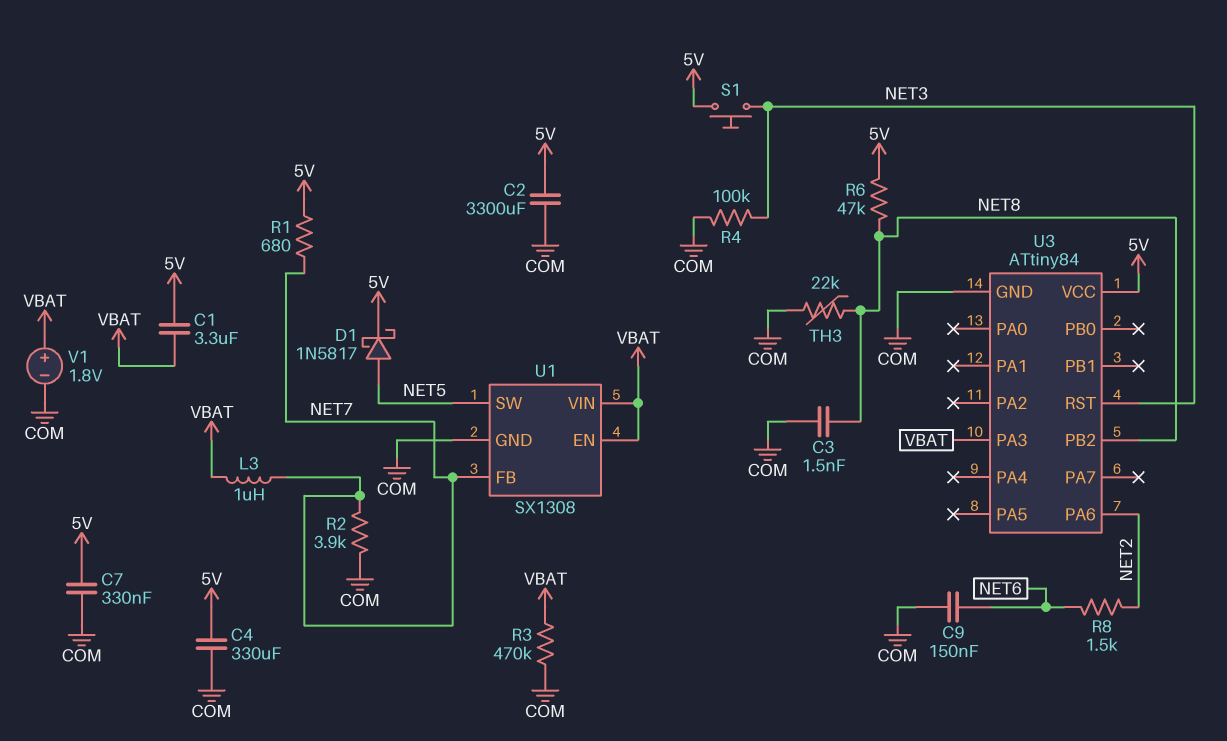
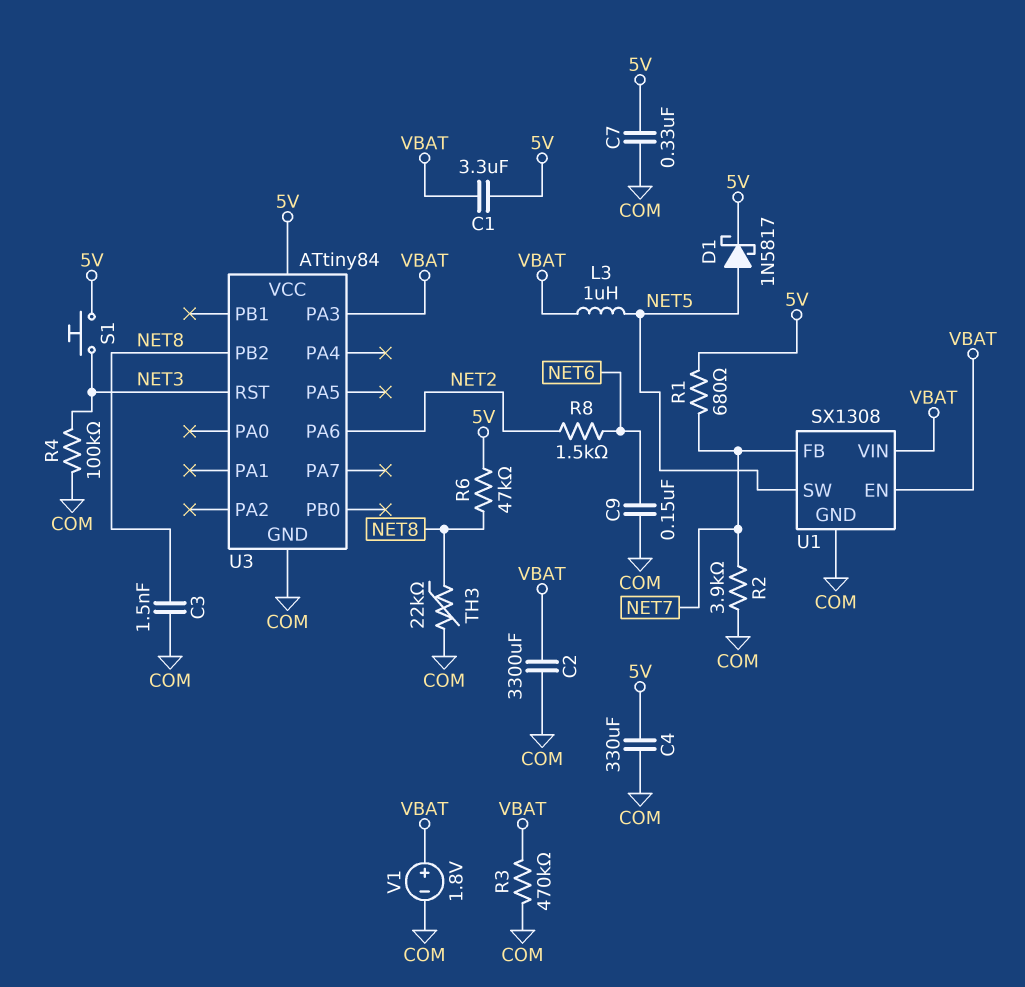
C2: 3300uF (5V, COM) -> 3300uF (COM, VBAT)
L3: 1uH (NET7, VBAT) -> 1uH (NET5, VBAT)

